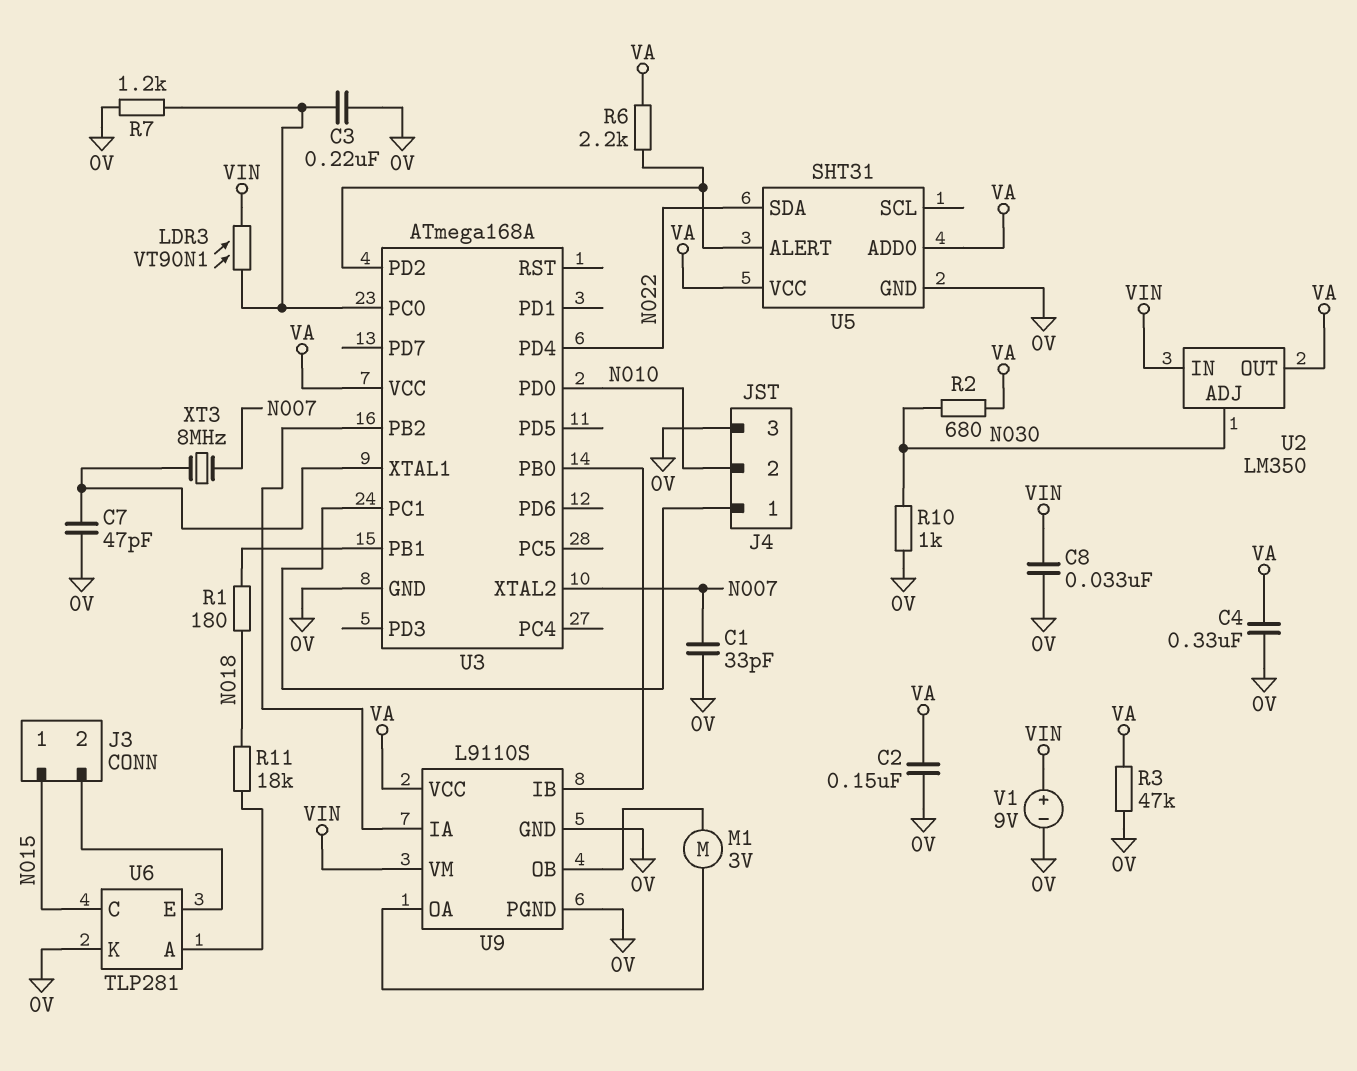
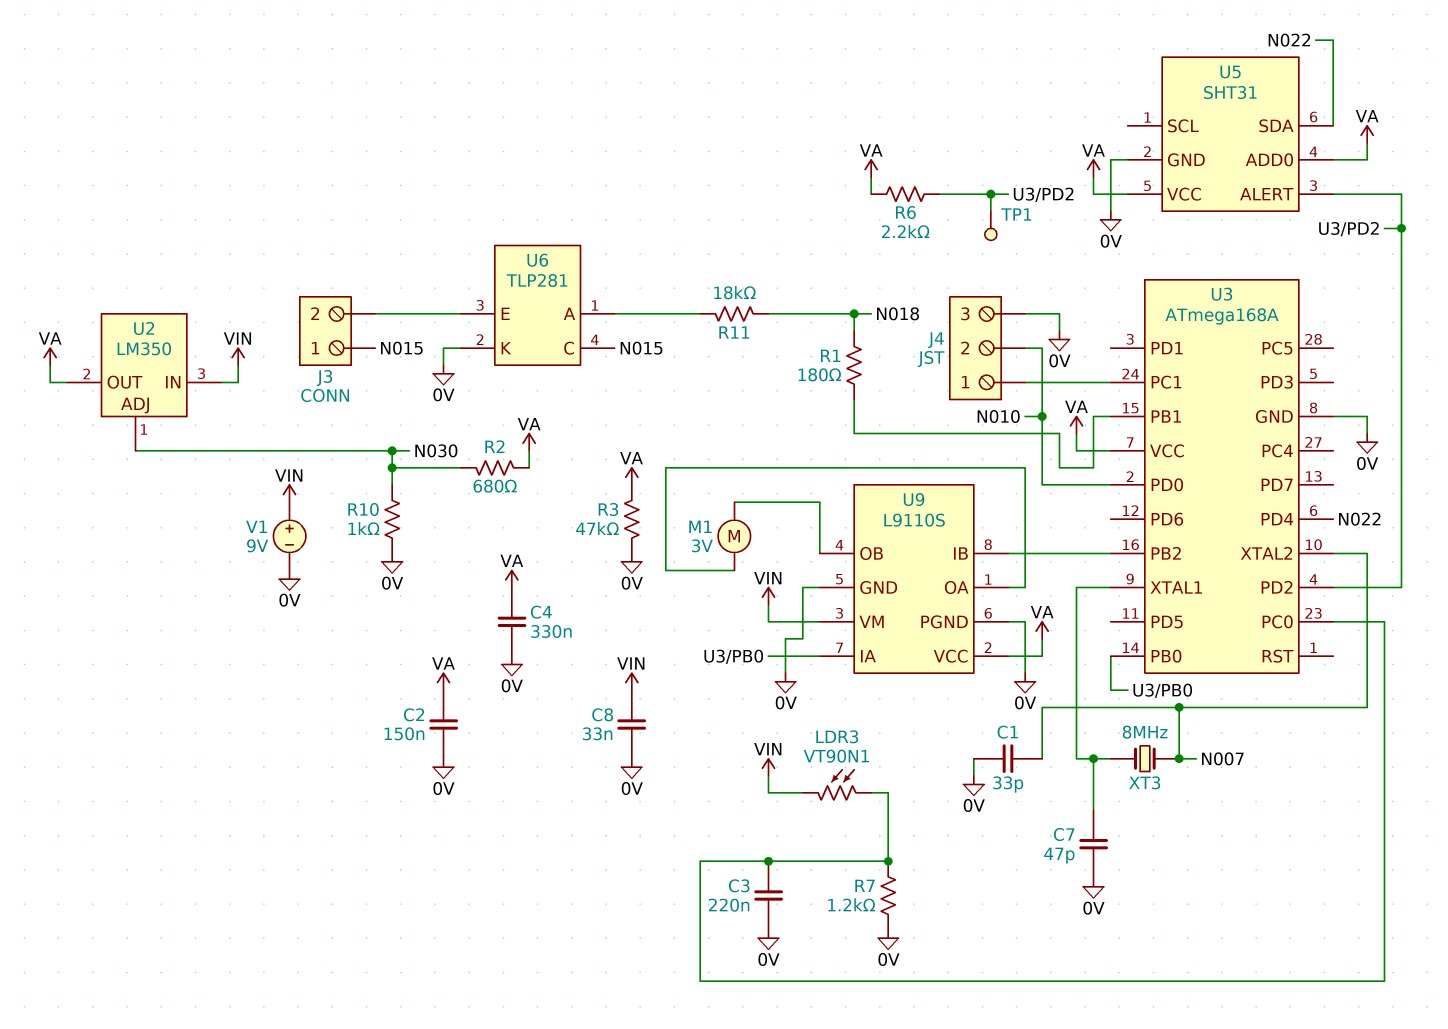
TP1: none -> test point (U3/PD2)
U9 pin IA: U3/PB2 -> U3/PB0
U9 pin IB: U3/PB0 -> U3/PB2

